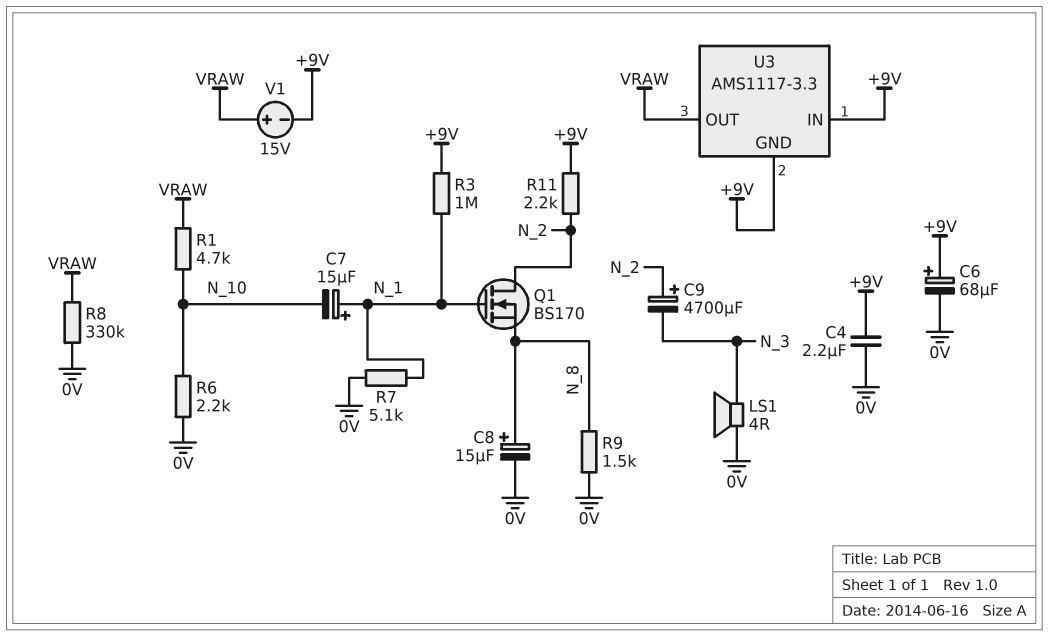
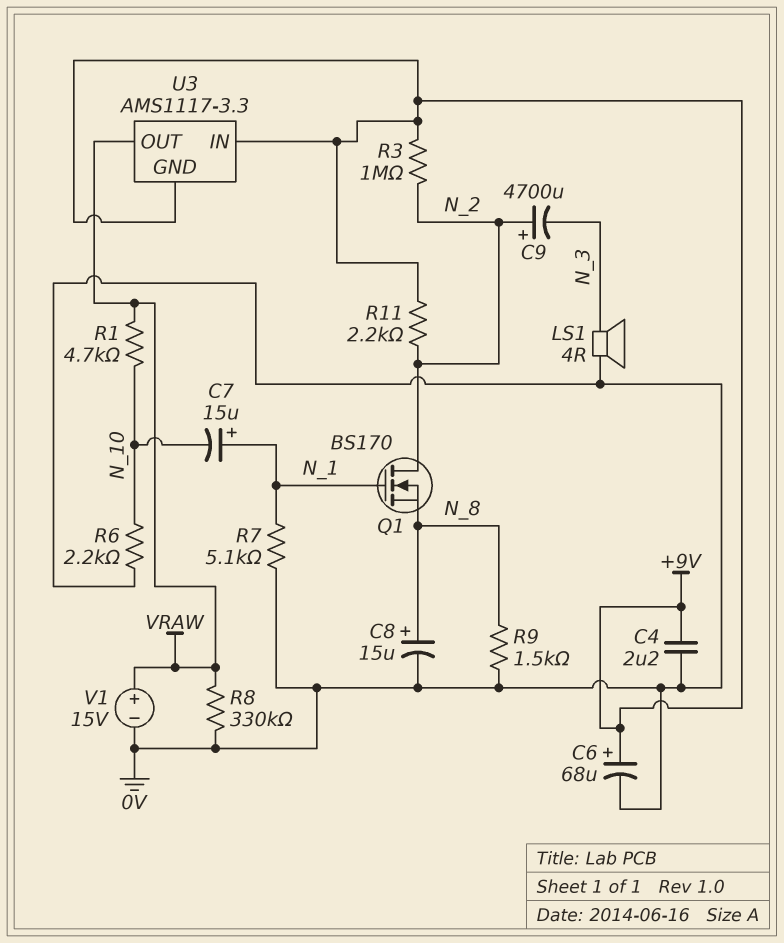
R3: 1M (+9V, N_1) -> 1M (+9V, N_2)
V1: 15V (plus VRAW, minus +9V) -> 15V (plus VRAW, minus 0V)

